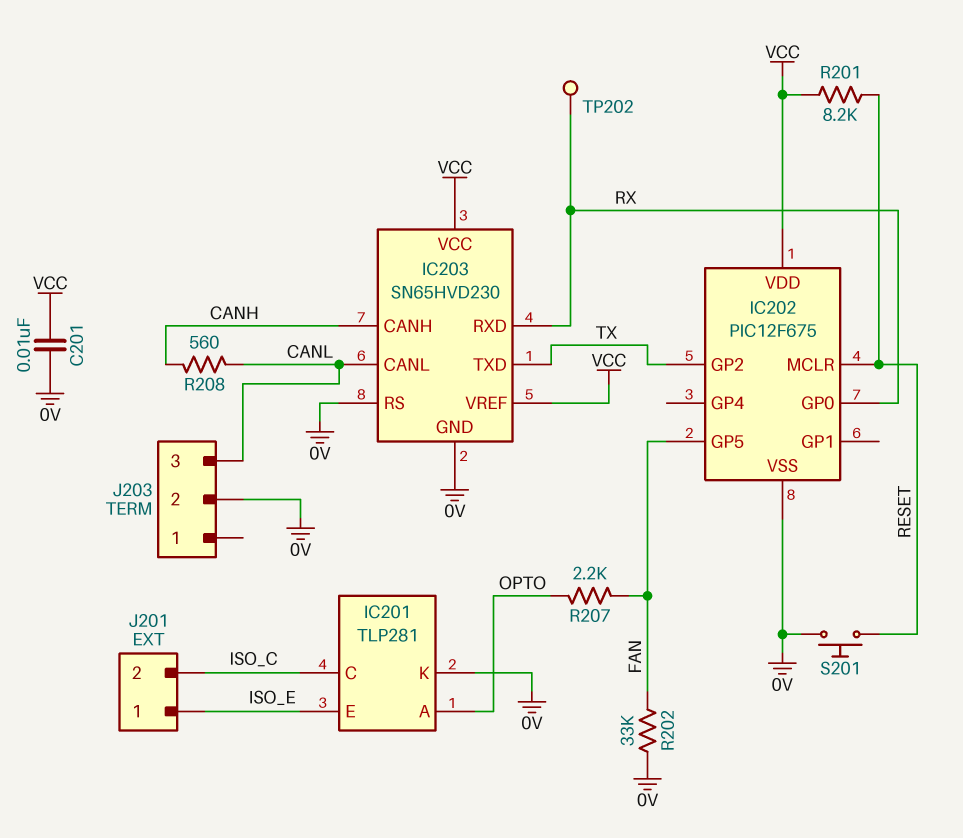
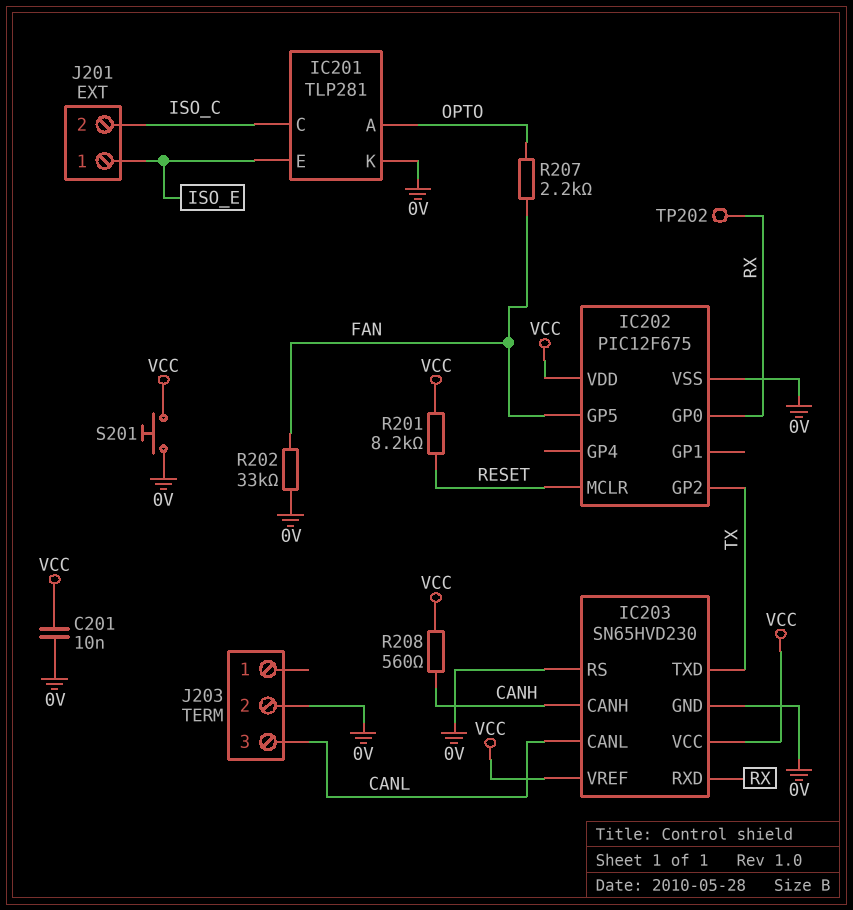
R208: 560 (CANH, CANL) -> 560 (CANH, VCC)
S201: button (0V, RESET) -> button (0V, VCC)

